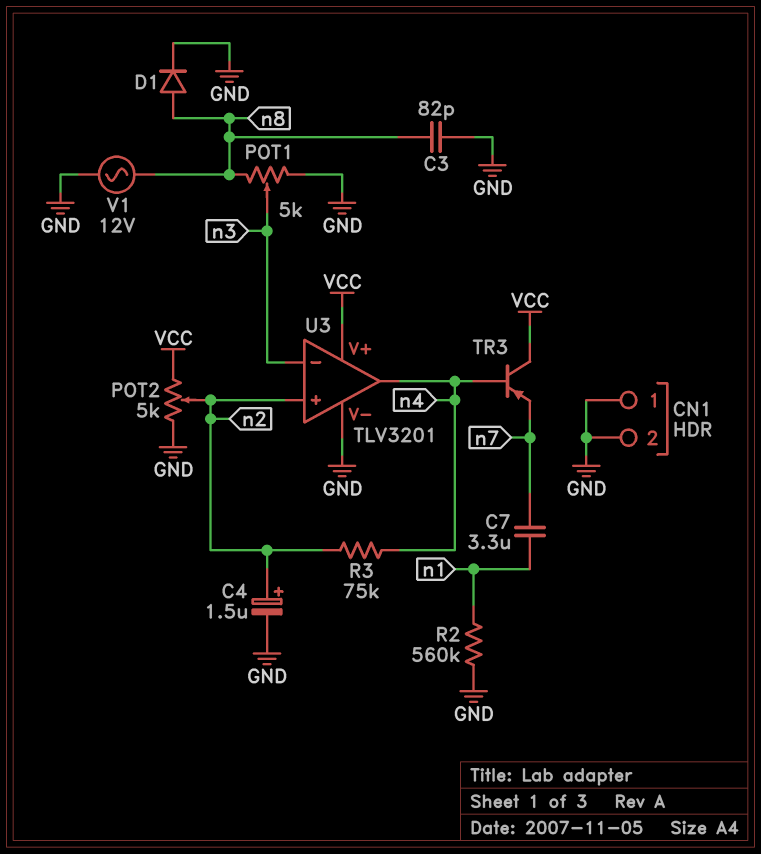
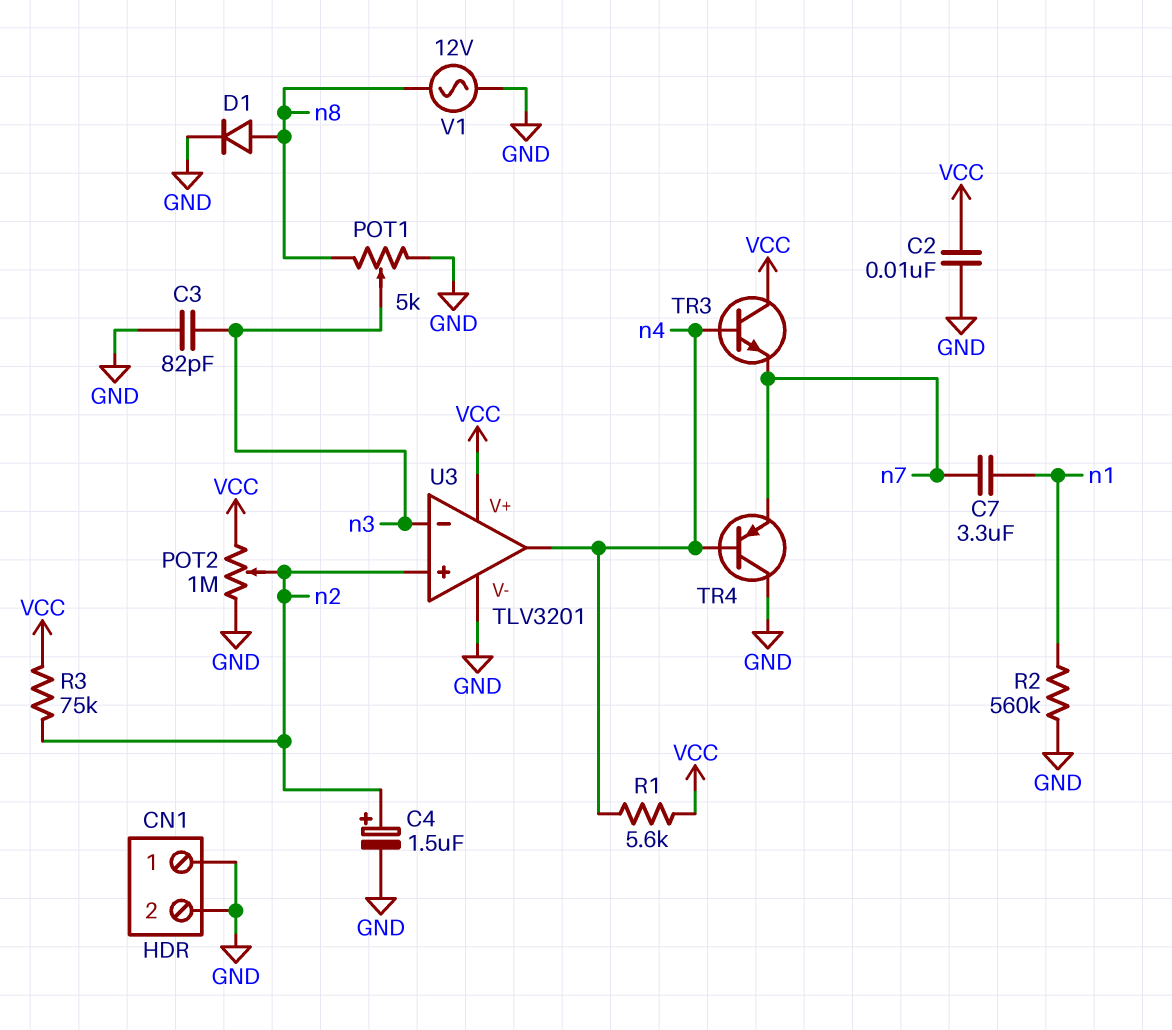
C2: none -> 10nF (GND, VCC)
C3: 82pF (GND, n8) -> 82pF (GND, n3)
POT2: 5k (GND, VCC, wiper n2) -> 1M (GND, VCC, wiper n2)
R1: none -> 5.6k (VCC, n4)
R3: 75k (n2, n4) -> 75k (VCC, n2)
TR3: PNP (B n4, C VCC, E n7) -> NPN (B n4, C VCC, E n7)
TR4: none -> PNP (B n4, C GND, E n7)

